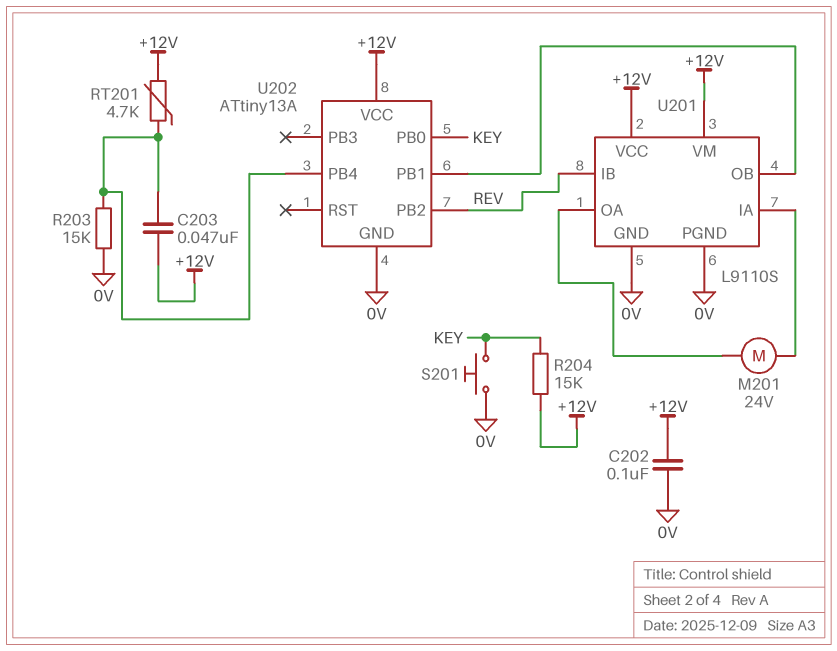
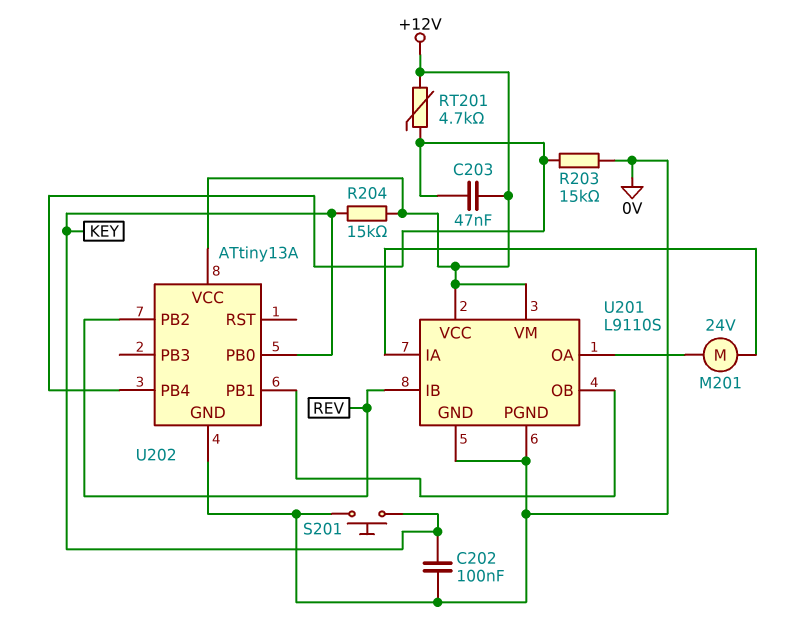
C202: 100nF (+12V, 0V) -> 100nF (0V, KEY)

